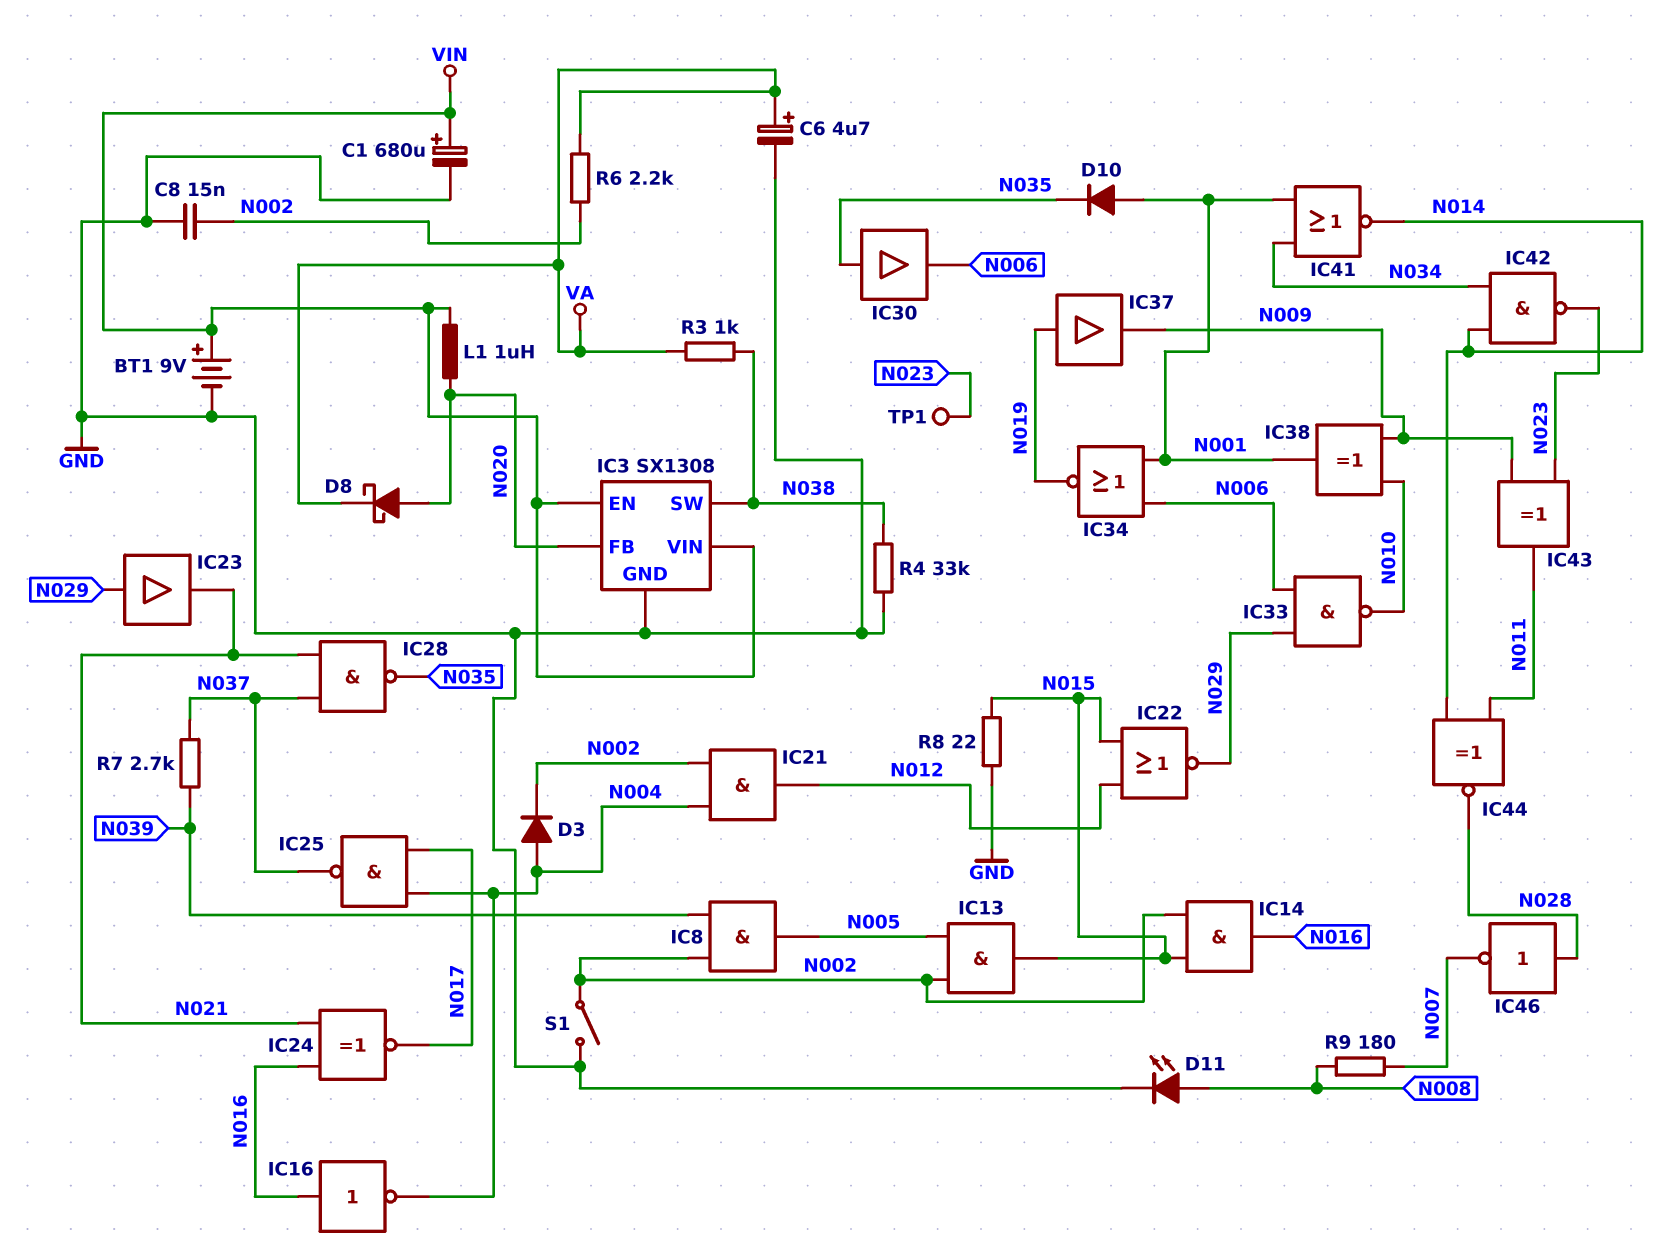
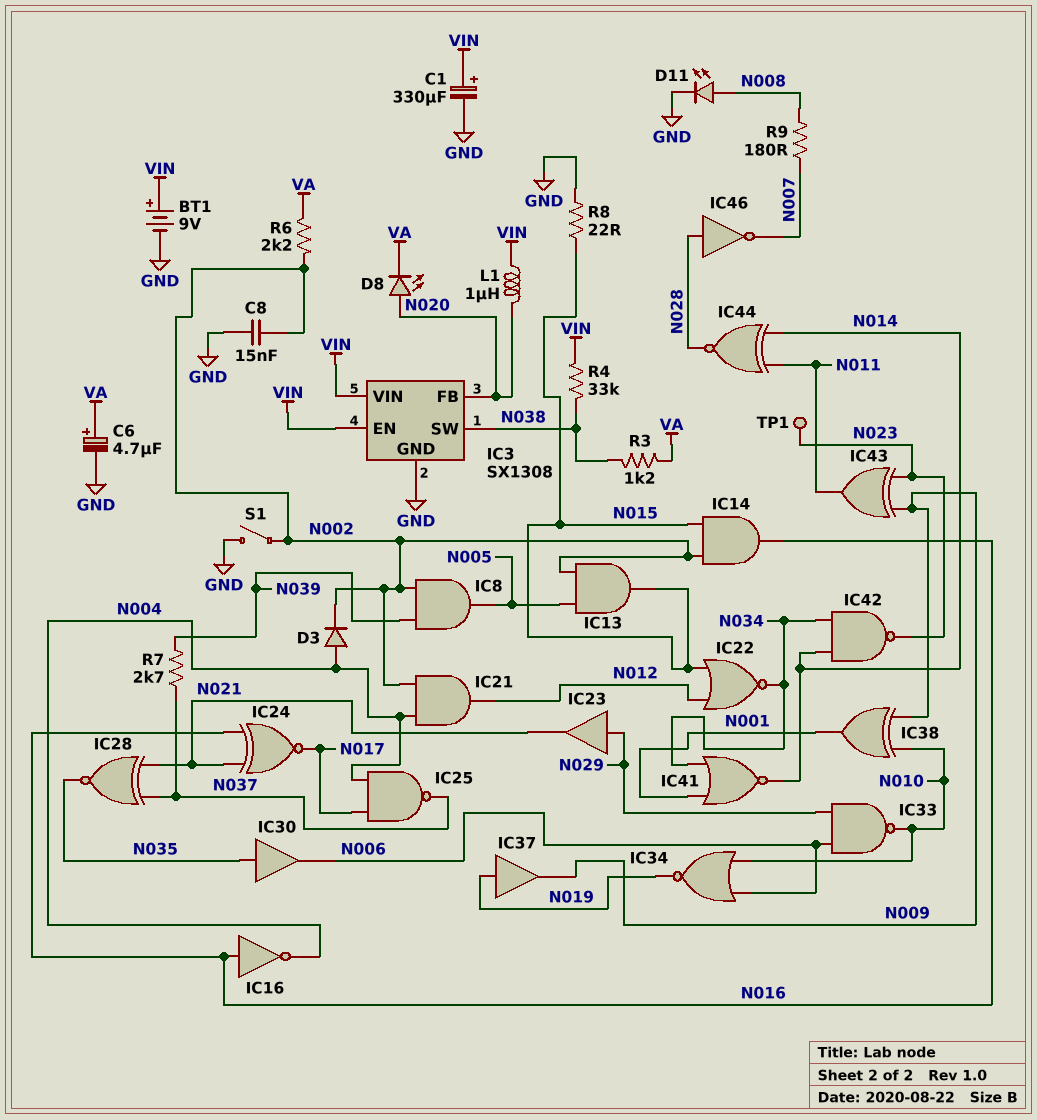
C1: 680uF (plus VIN, minus GND) -> 330uF (plus VIN, minus GND)
D8: schottky (A N020, K VA) -> LED (A N020, K VA)
D10: diode (A N001, K N035) -> none
IC22: NOR (in N012, in N015, out N029) -> NOR (in N012, in N015, out N034)
IC28: NAND (in N021, in N037, out N035) -> XNOR (in N021, in N037, out N035)
IC34: NOR (in N001, in N006, out N019) -> NOR (in N006, in N010, out N019)
R3: 1k (N038, VA) -> 1.2k (N038, VA)
R4: 33k (GND, N038) -> 33k (N038, VIN)

